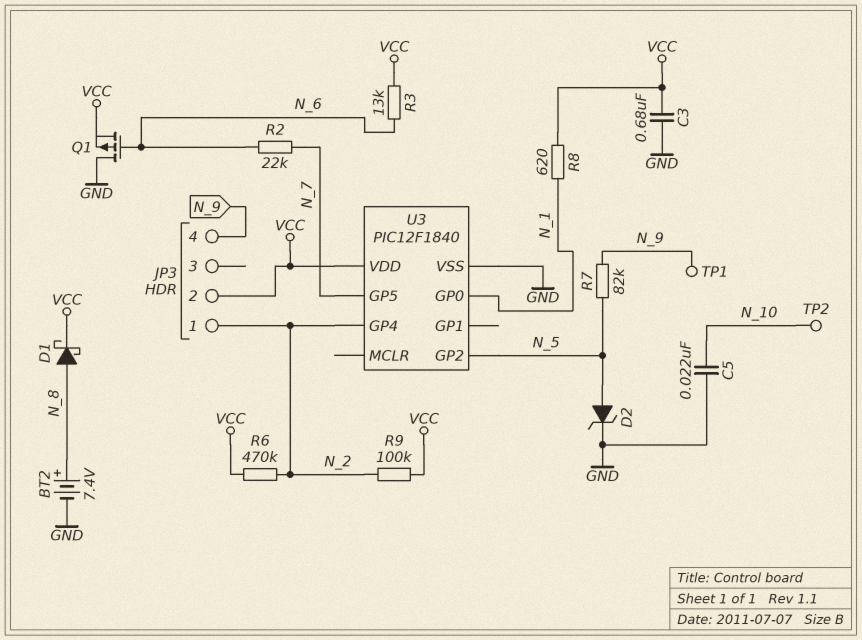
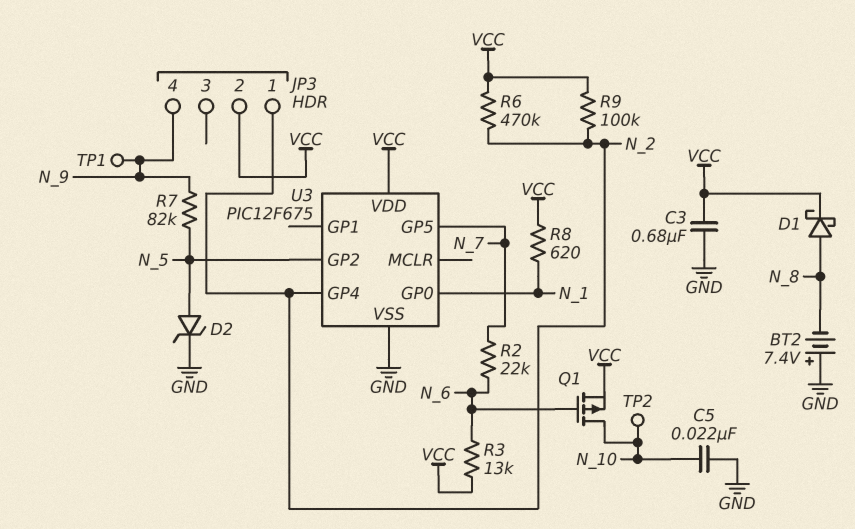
BT2: 7.4V (plus N_8, minus GND) -> 7.4V (plus GND, minus N_8)
Q1: PMOS (G N_6, D GND, S VCC) -> PMOS (G N_6, D N_10, S VCC)
U3: PIC12F1840 -> PIC12F675

